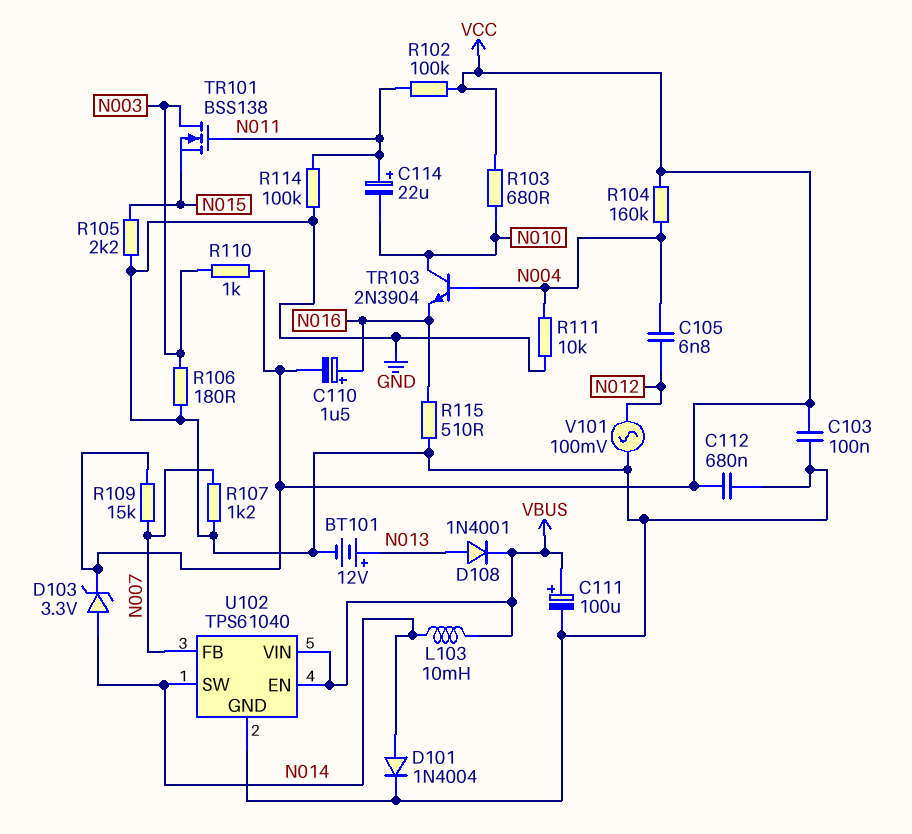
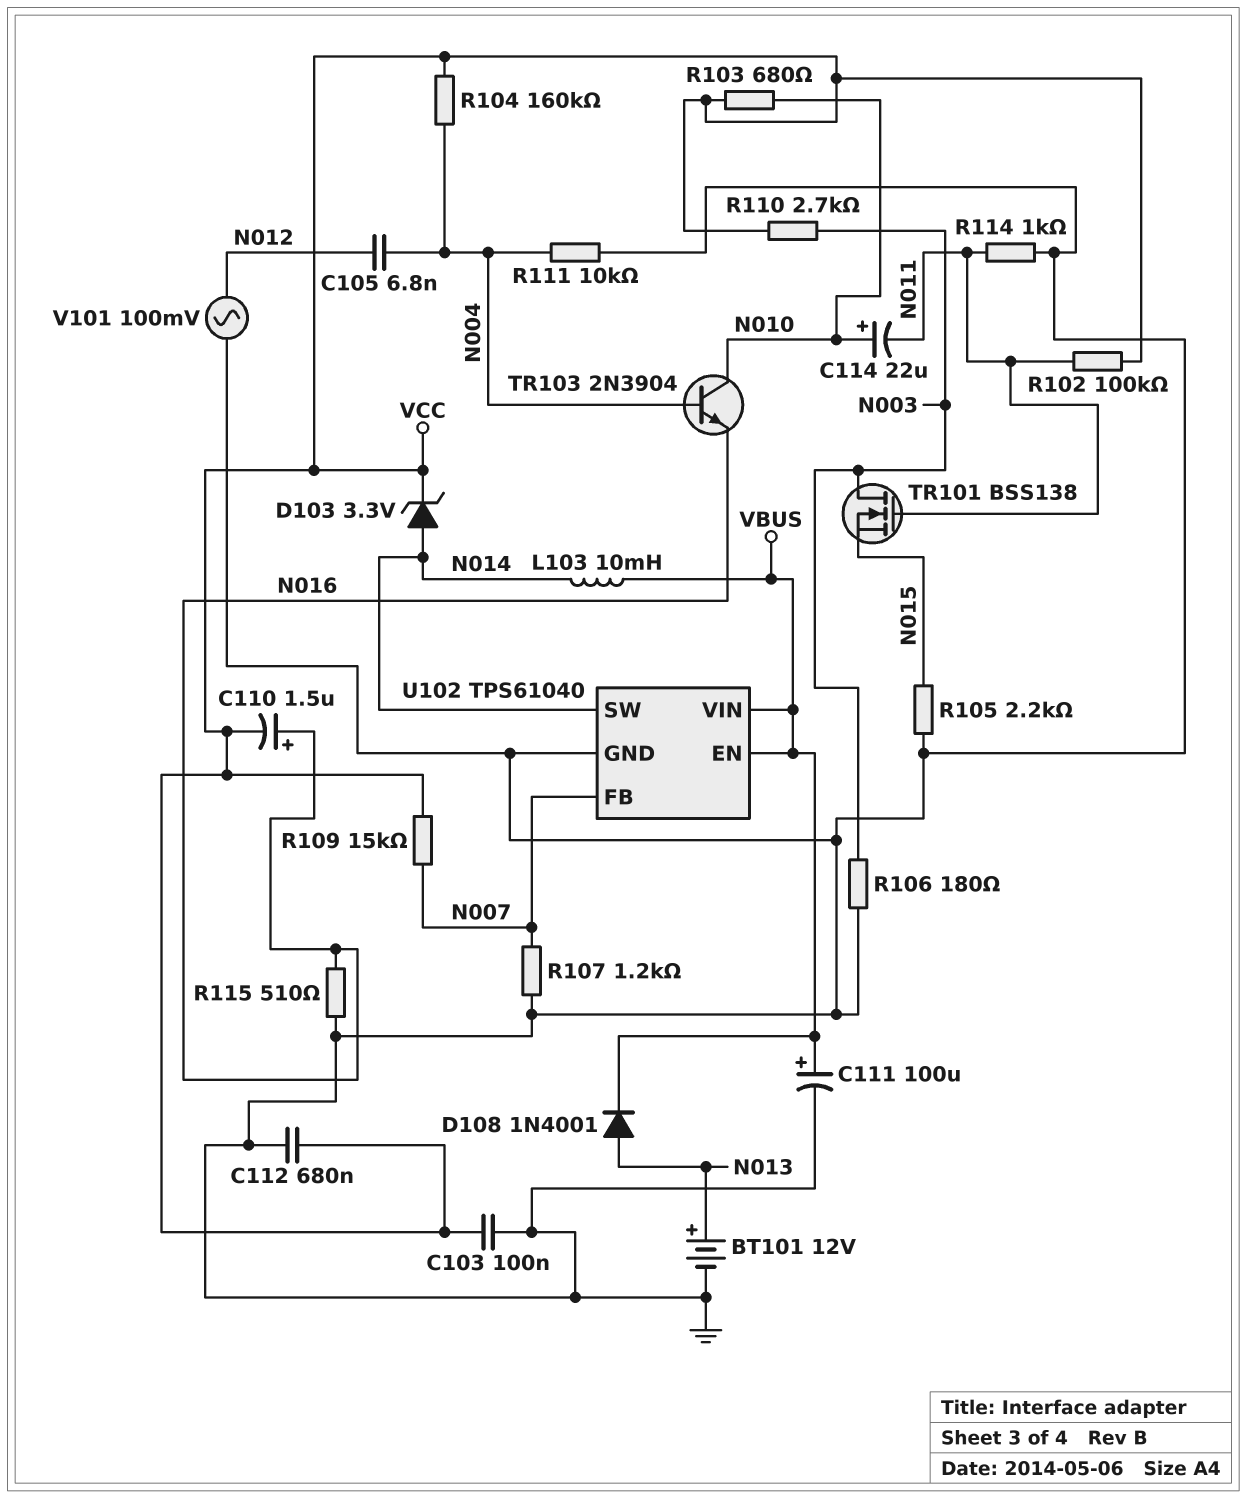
C114: 22uF (plus N011, minus N010) -> 22uF (plus N010, minus N011)
D101: diode 1N4004 (A N014, K GND) -> none
R110: 1k (N003, VCC) -> 2.7k (N003, VCC)
R114: 100k (GND, N011) -> 1k (GND, N011)

